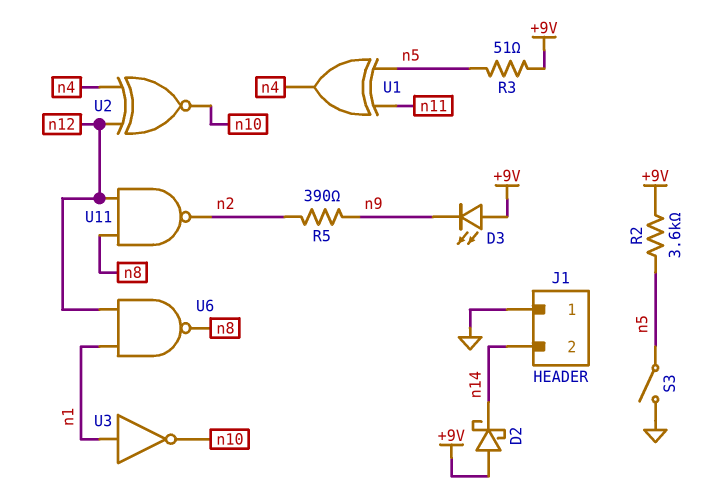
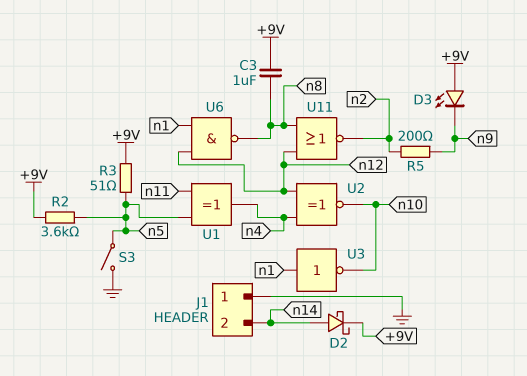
C3: none -> 1uF (+9V, n8)
D2: schottky (A +9V, K n14) -> schottky (A n14, K +9V)
R5: 390 (n2, n9) -> 200 (n2, n9)
U11: NAND (in n8, in n12, out n2) -> NOR (in n8, in n12, out n2)

